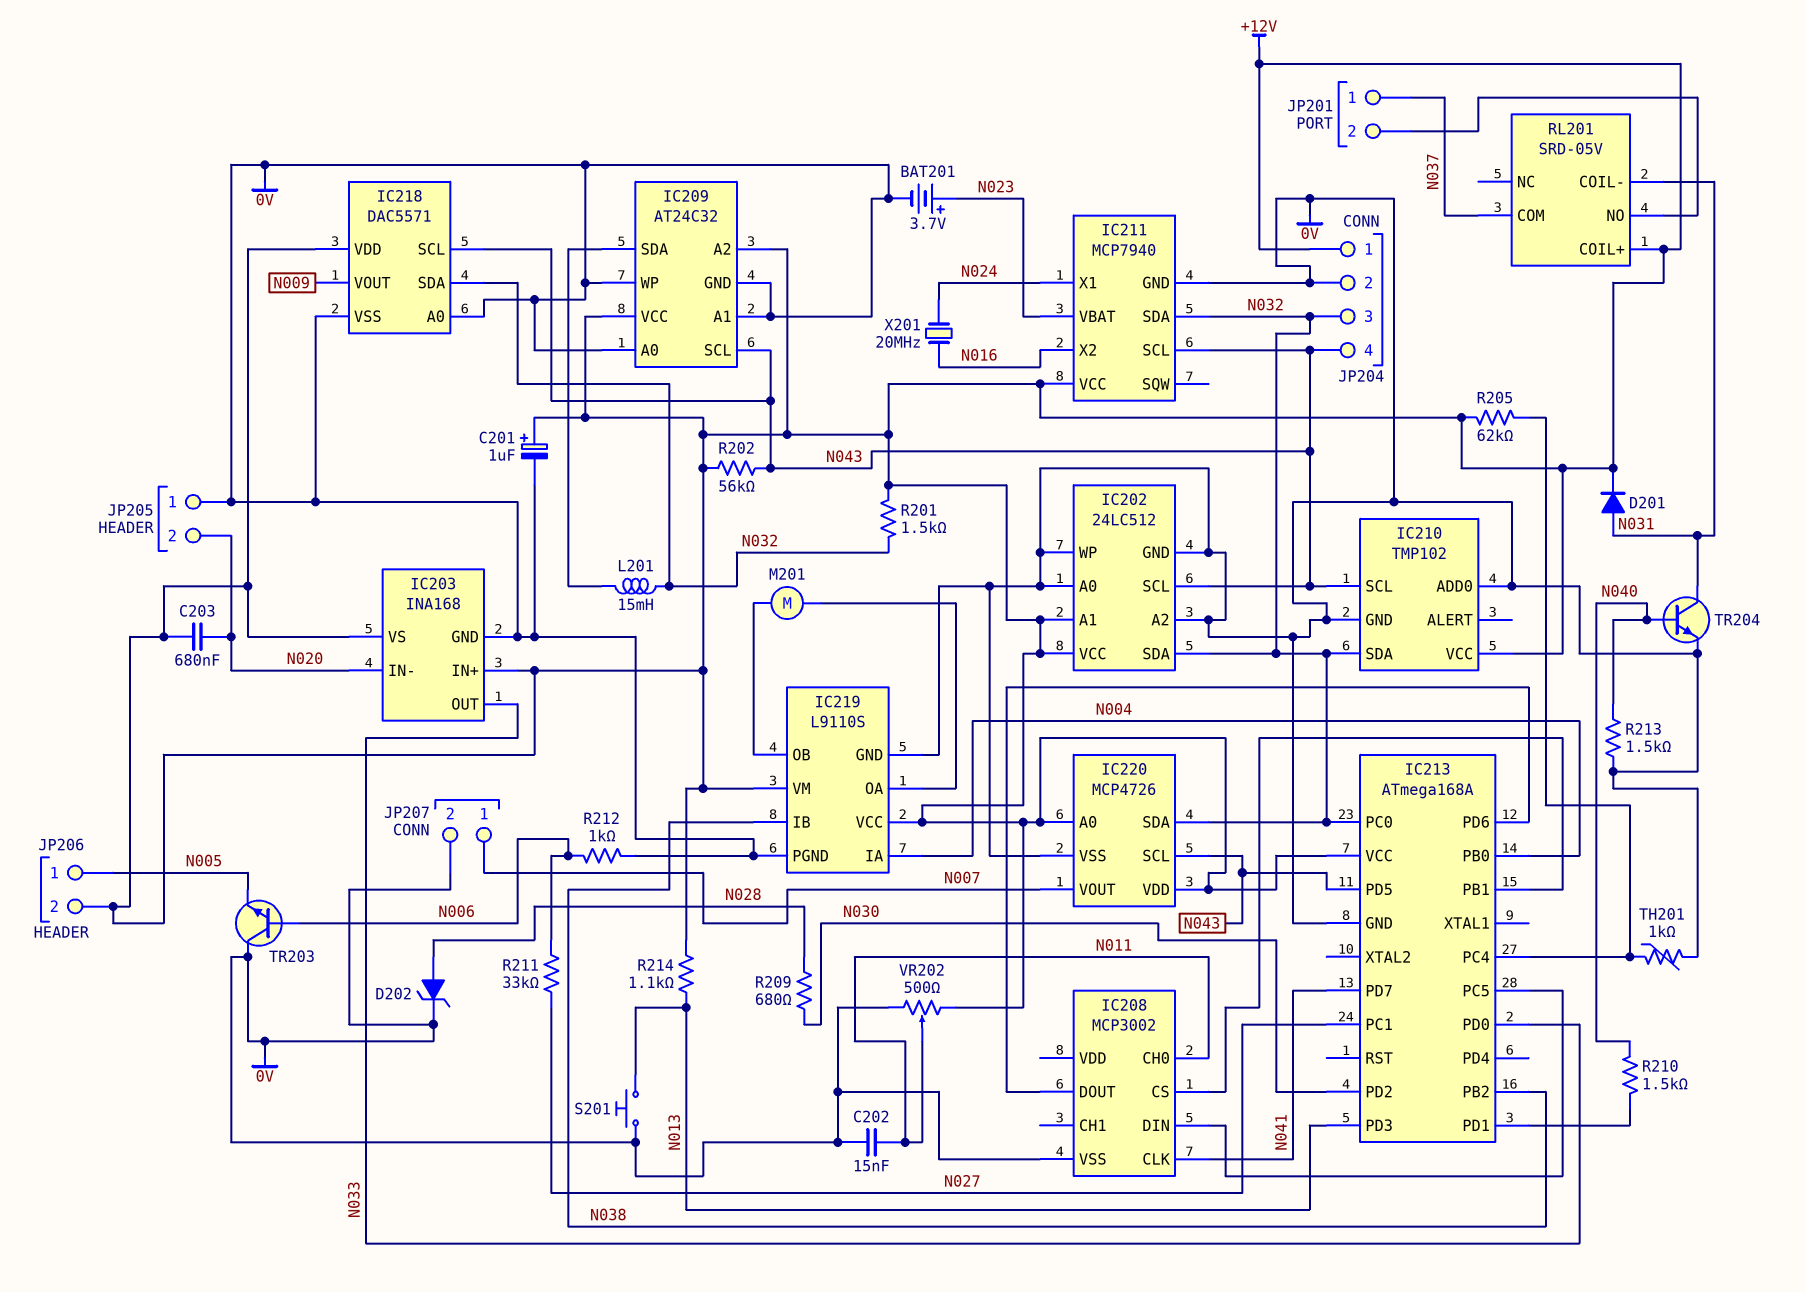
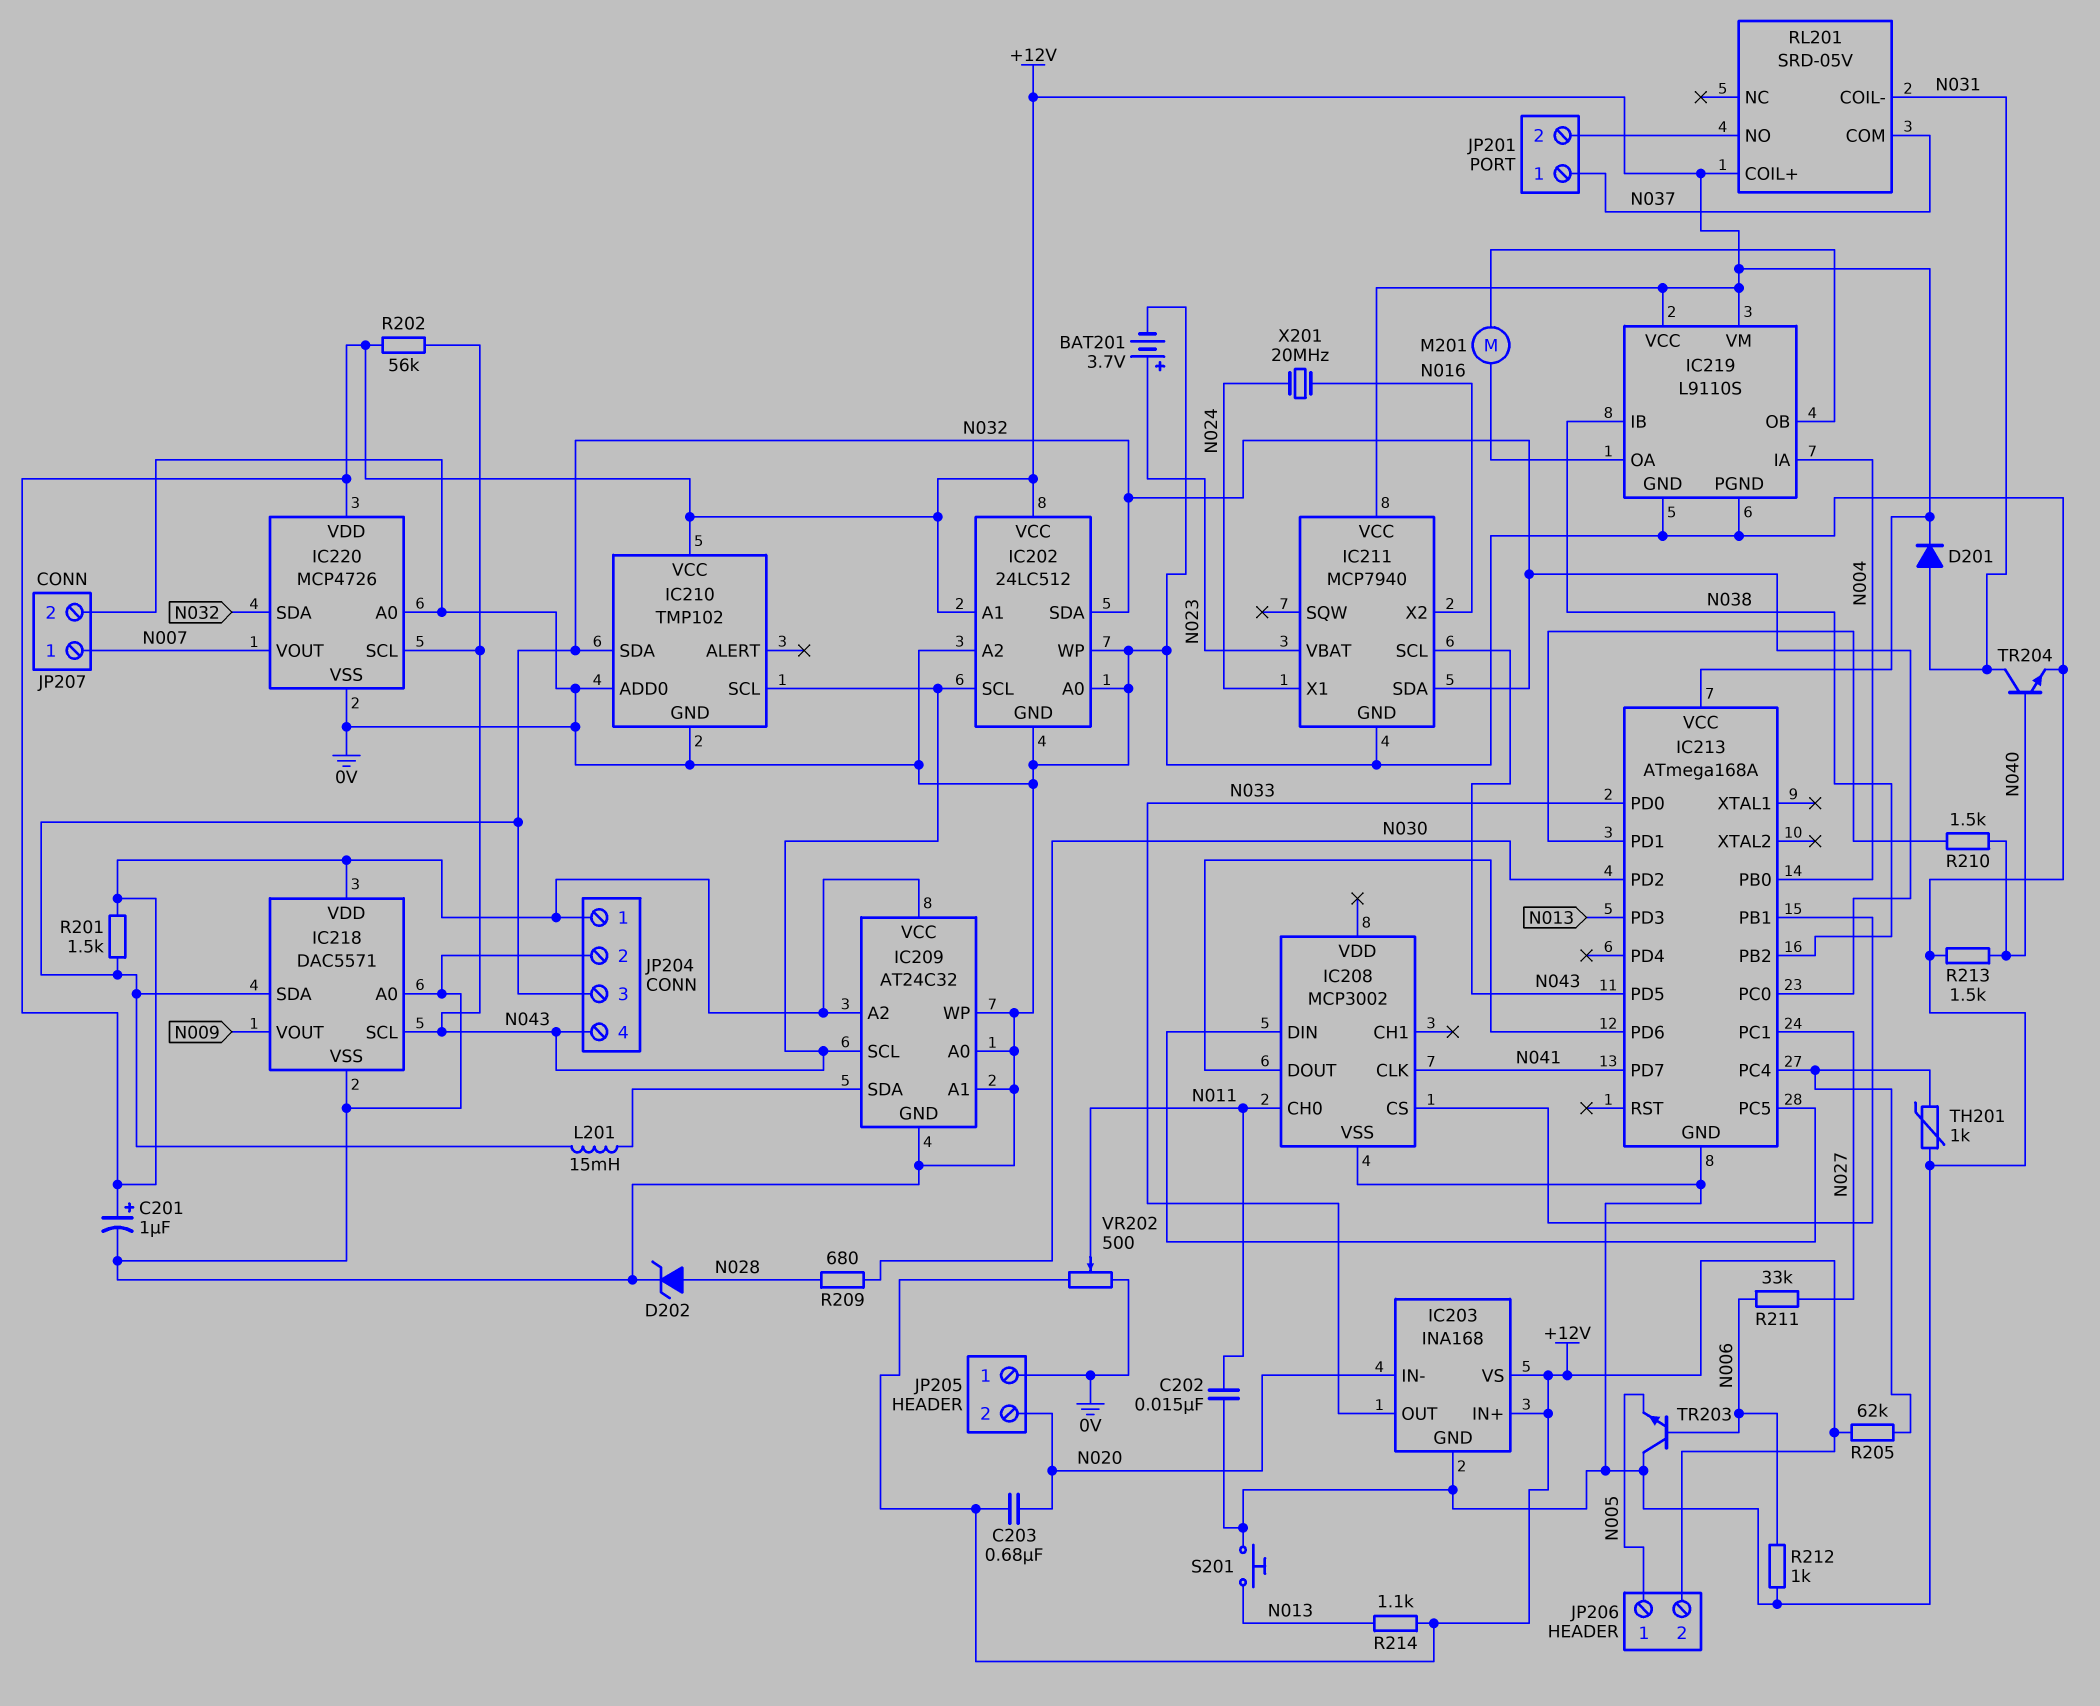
IC220 pin A0: +12V -> 0V

